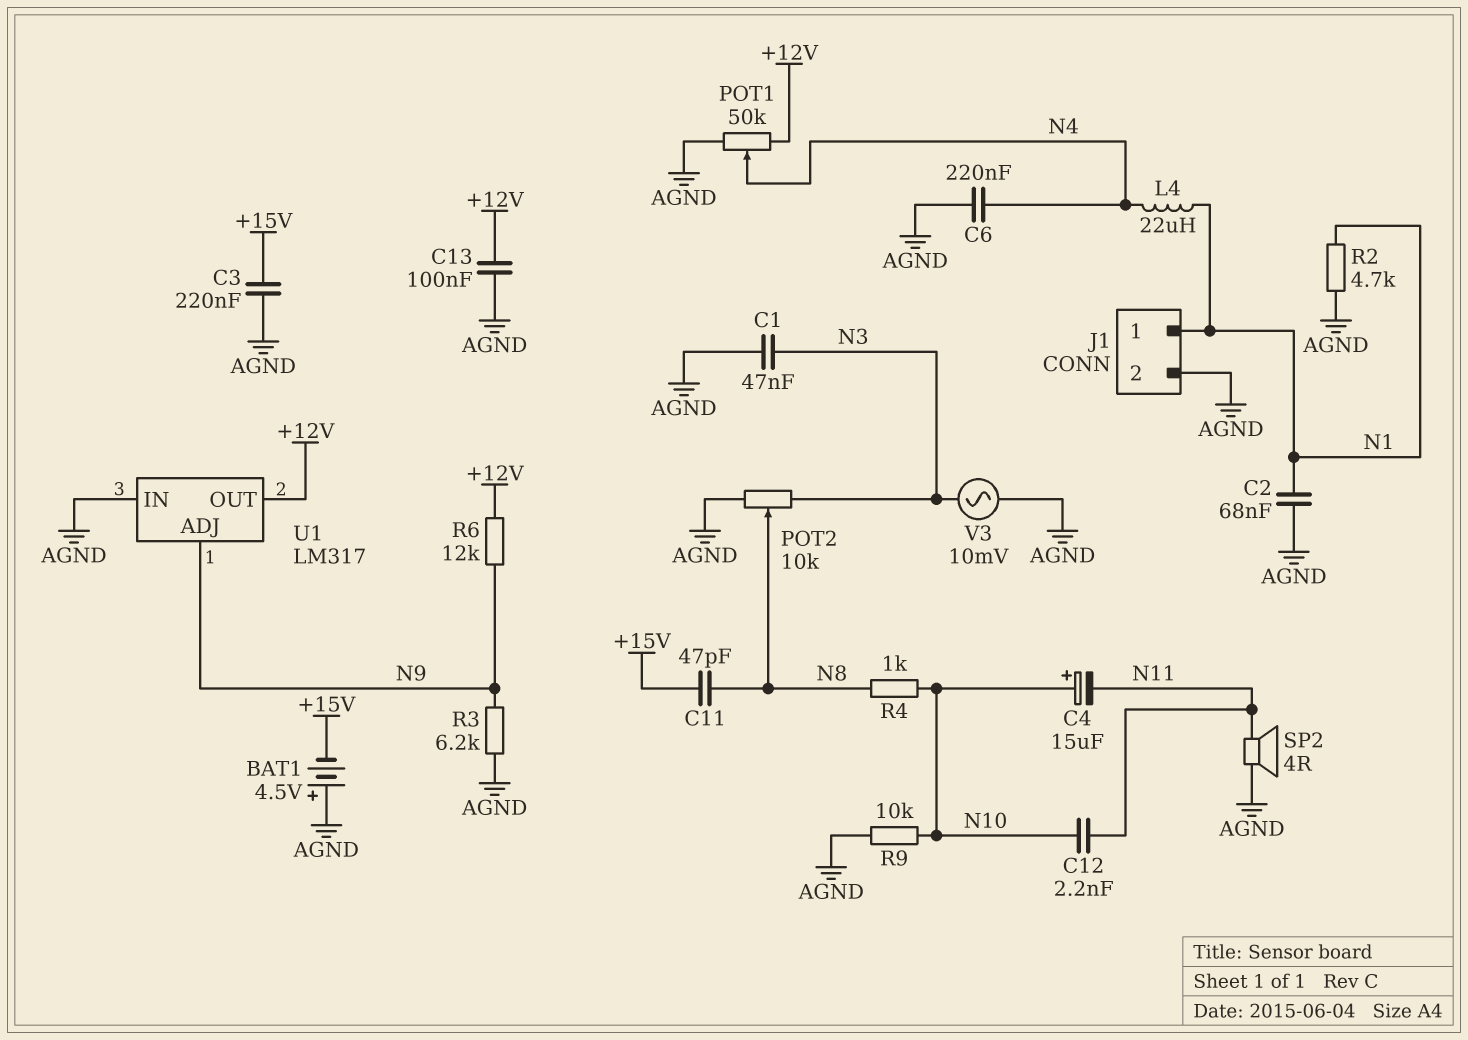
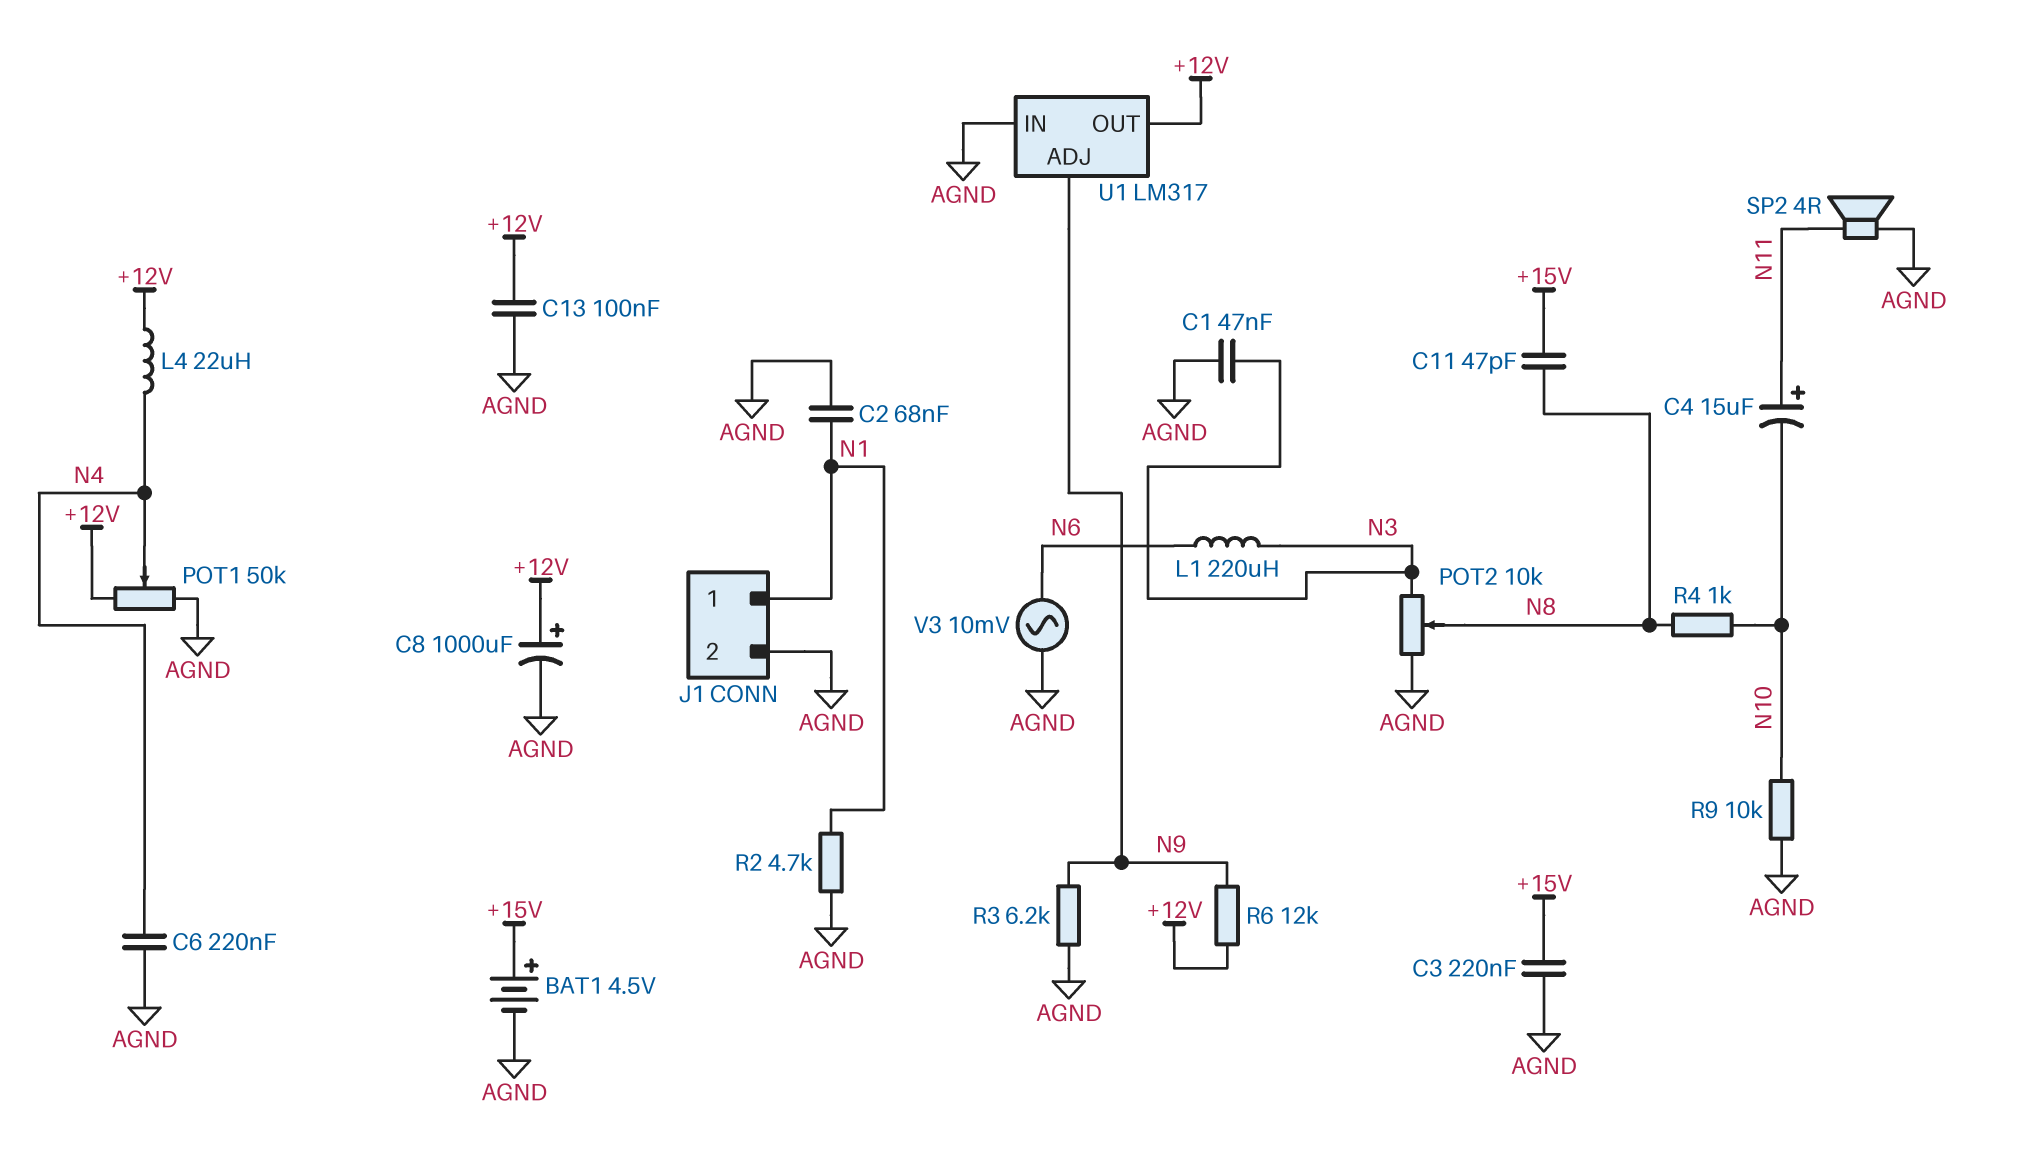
BAT1: 4.5V (plus AGND, minus +15V) -> 4.5V (plus +15V, minus AGND)
C4: 15uF (plus N10, minus N11) -> 15uF (plus N11, minus N10)
C8: none -> 1000uF (plus +12V, minus AGND)
C12: 2.2nF (N10, N11) -> none
L1: none -> 220uH (N3, N6)
L4: 22uH (N1, N4) -> 22uH (+12V, N4)
V3: AC 10mV (AGND, N3) -> AC 10mV (AGND, N6)

